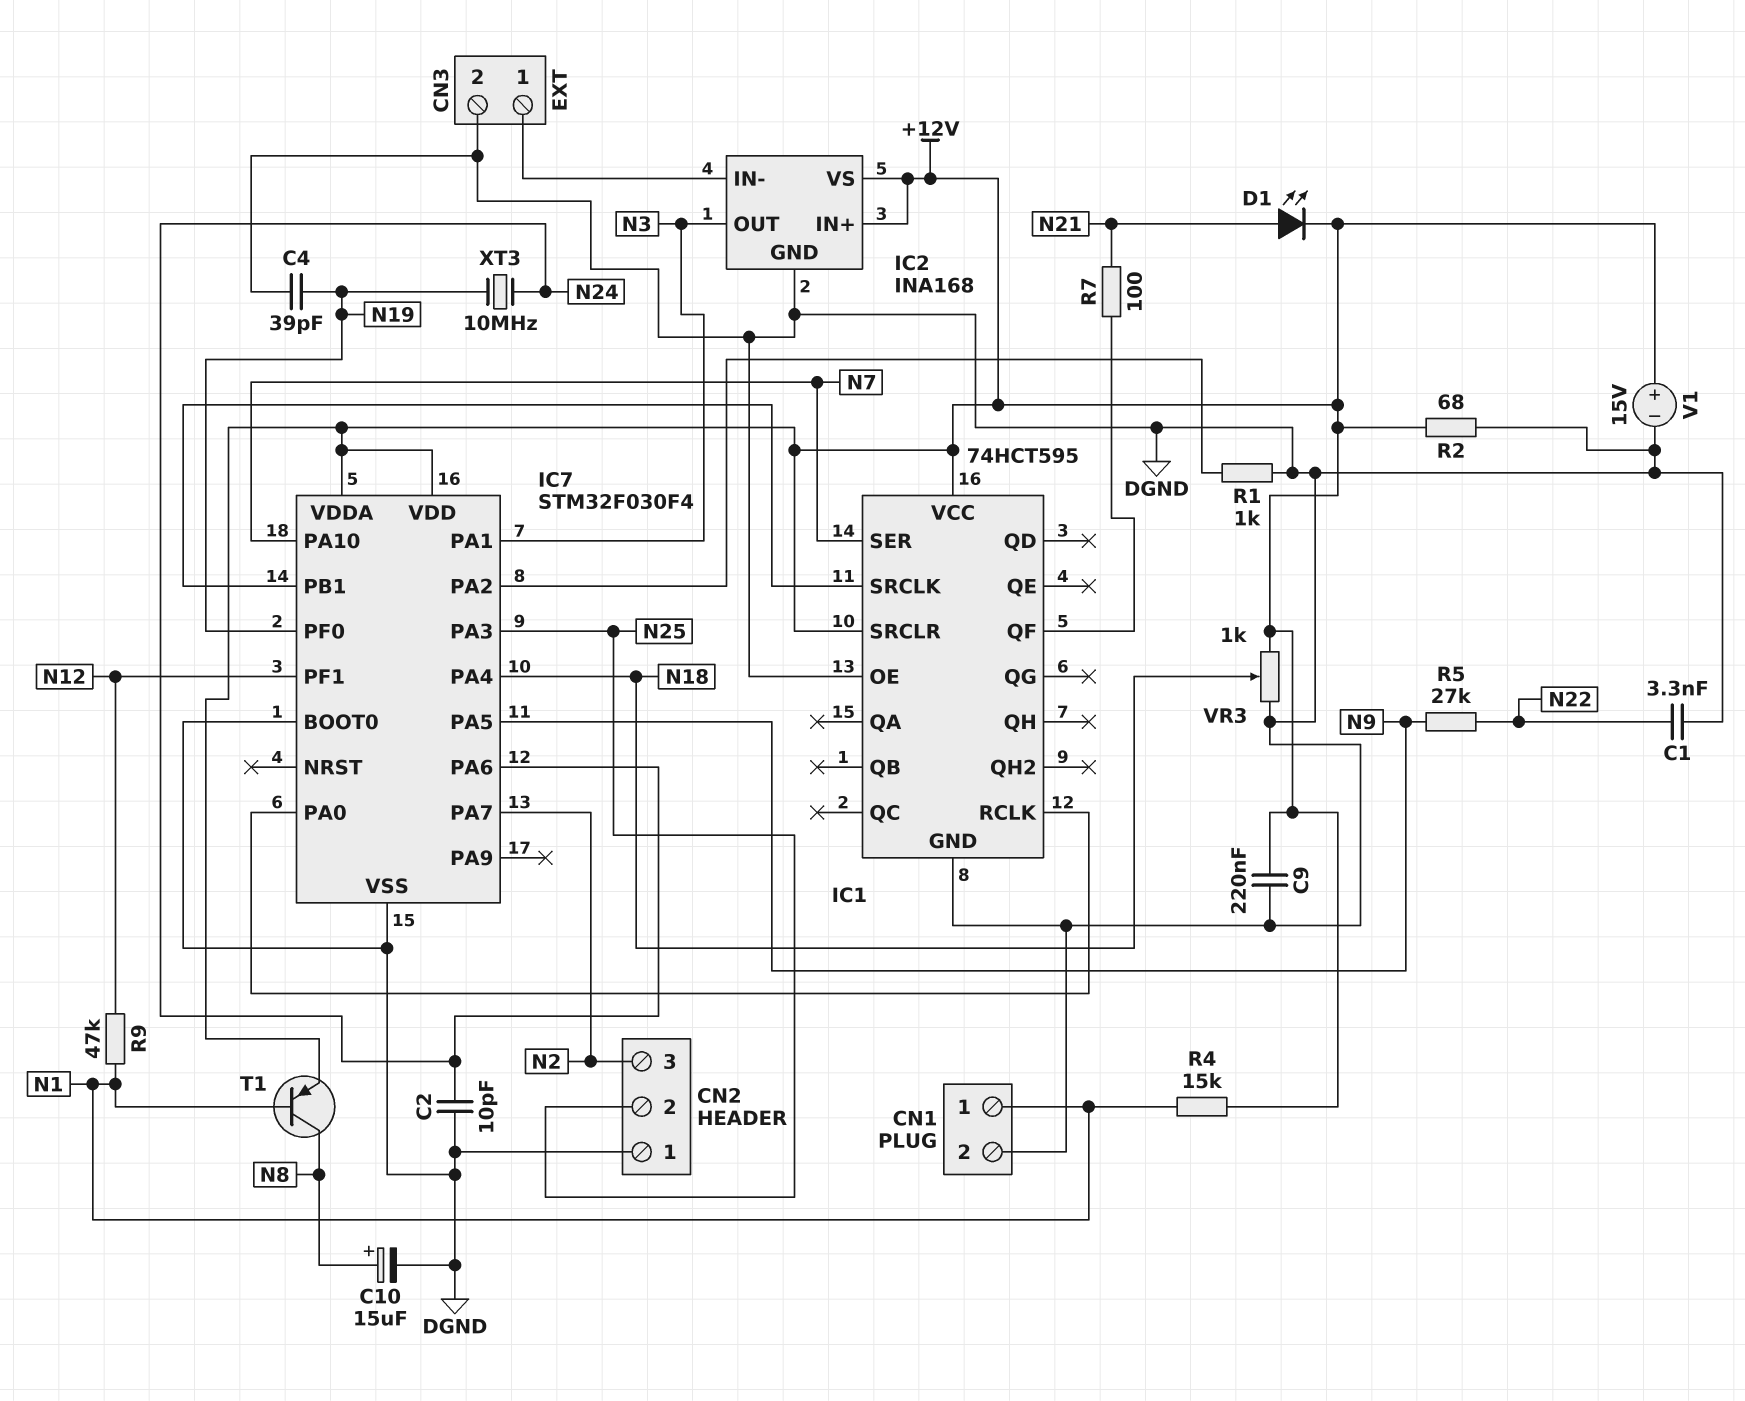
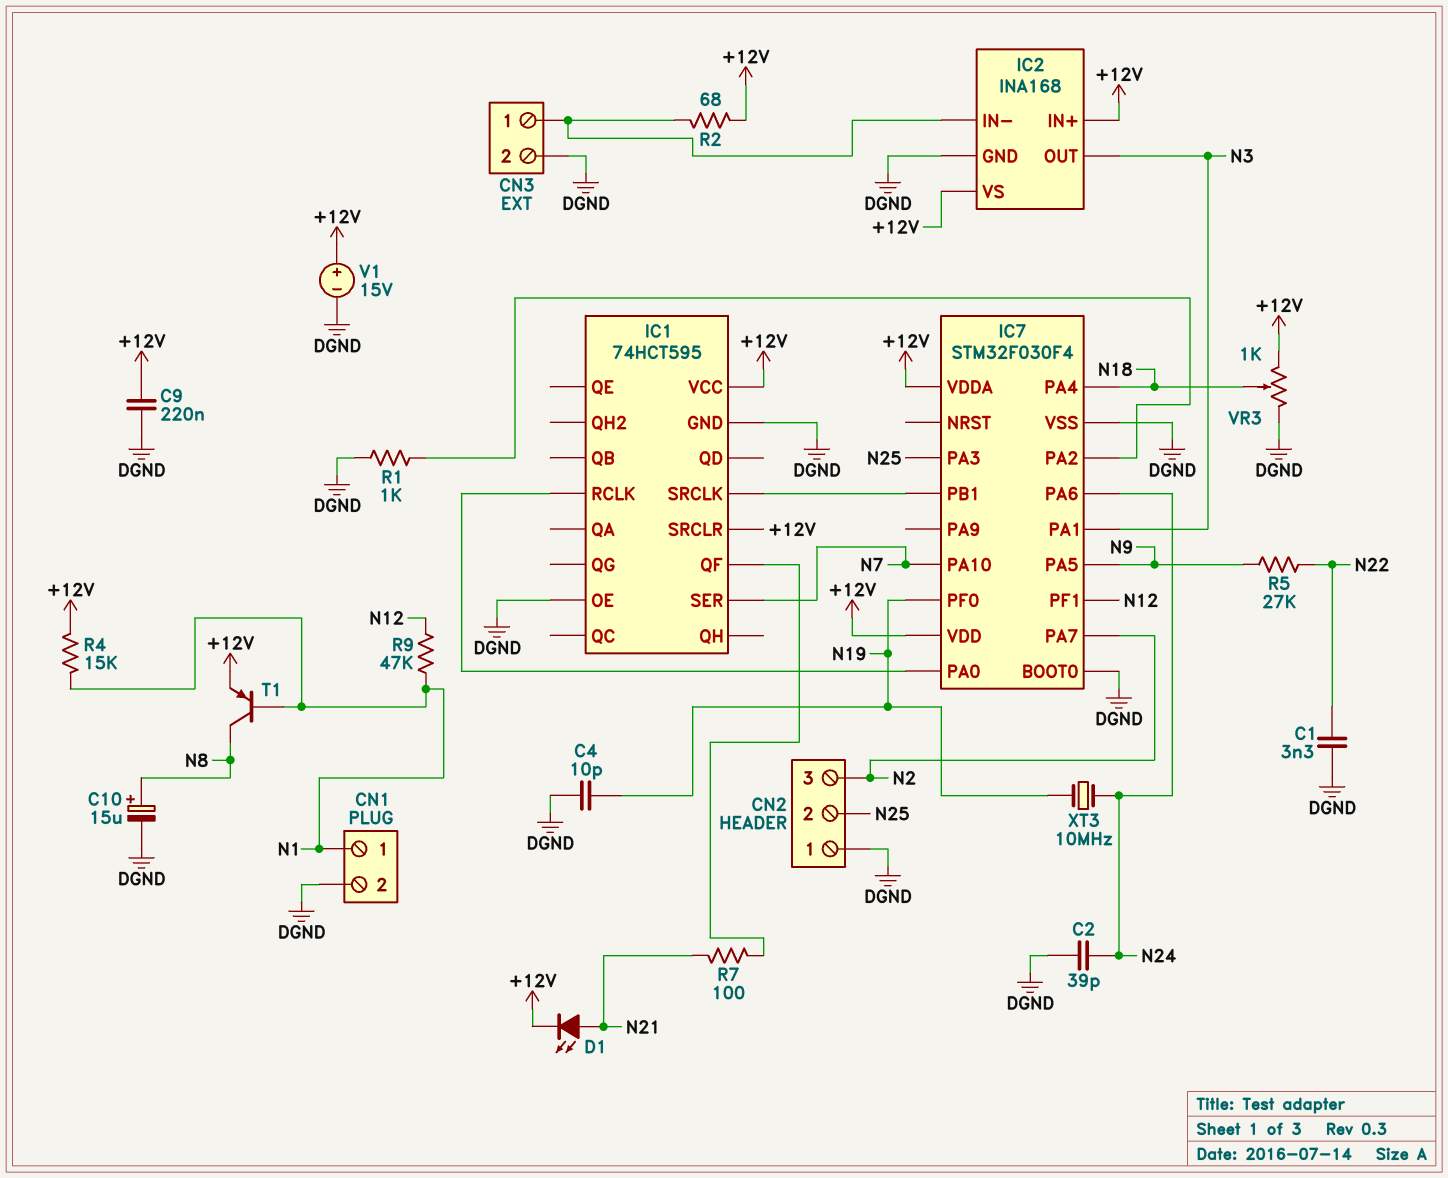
C2: 10pF (DGND, N24) -> 39pF (DGND, N24)
C4: 39pF (DGND, N19) -> 10pF (DGND, N19)
R2: 68 (+12V, DGND) -> 68 (+12V, CN3/1)

